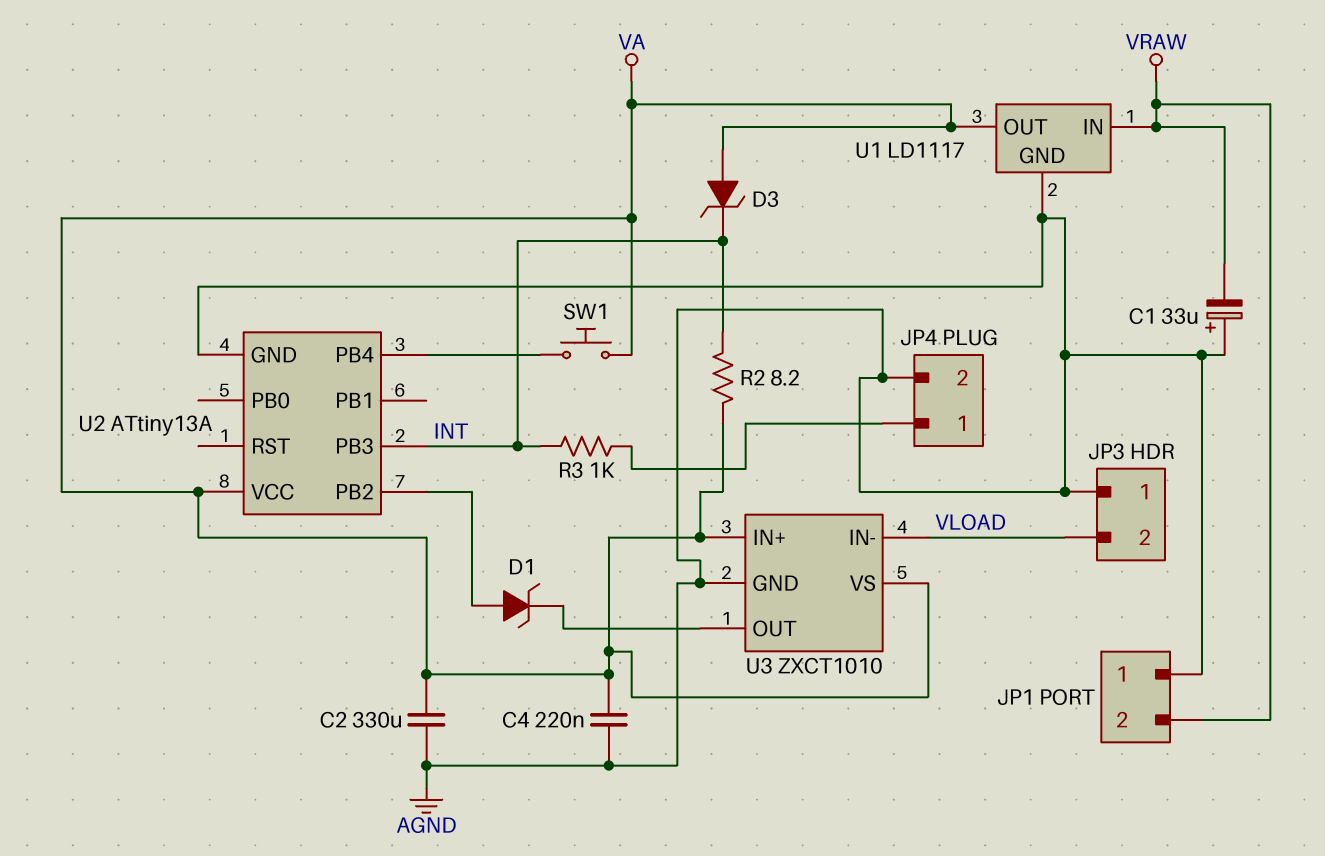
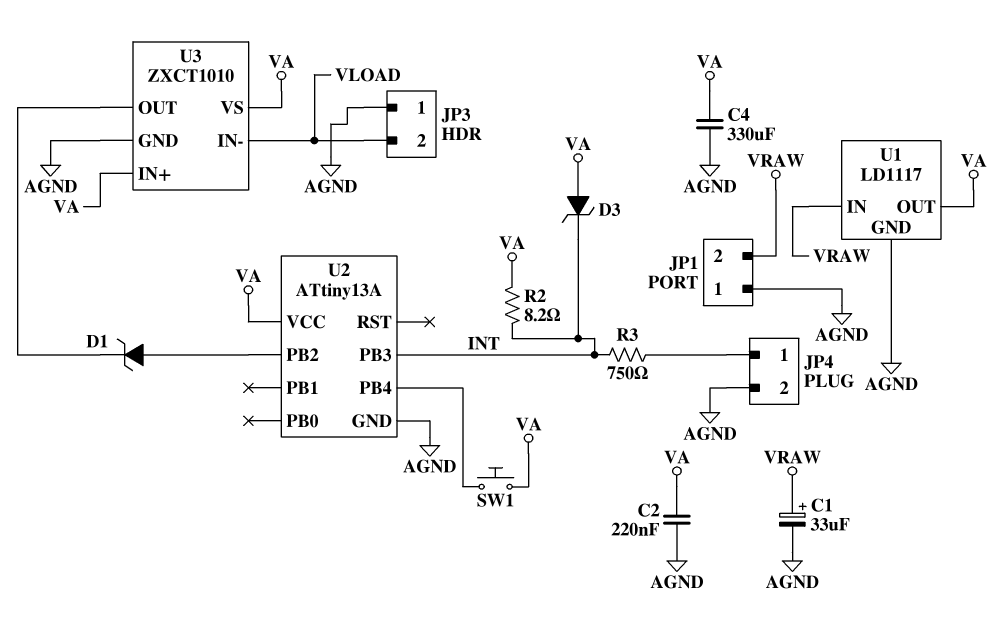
C1: 33uF (plus AGND, minus VRAW) -> 33uF (plus VRAW, minus AGND)
C2: 330uF (AGND, VA) -> 220nF (AGND, VA)
C4: 220nF (AGND, VA) -> 330uF (AGND, VA)
R3: 1k (INT, JP4/1) -> 750 (INT, JP4/1)

